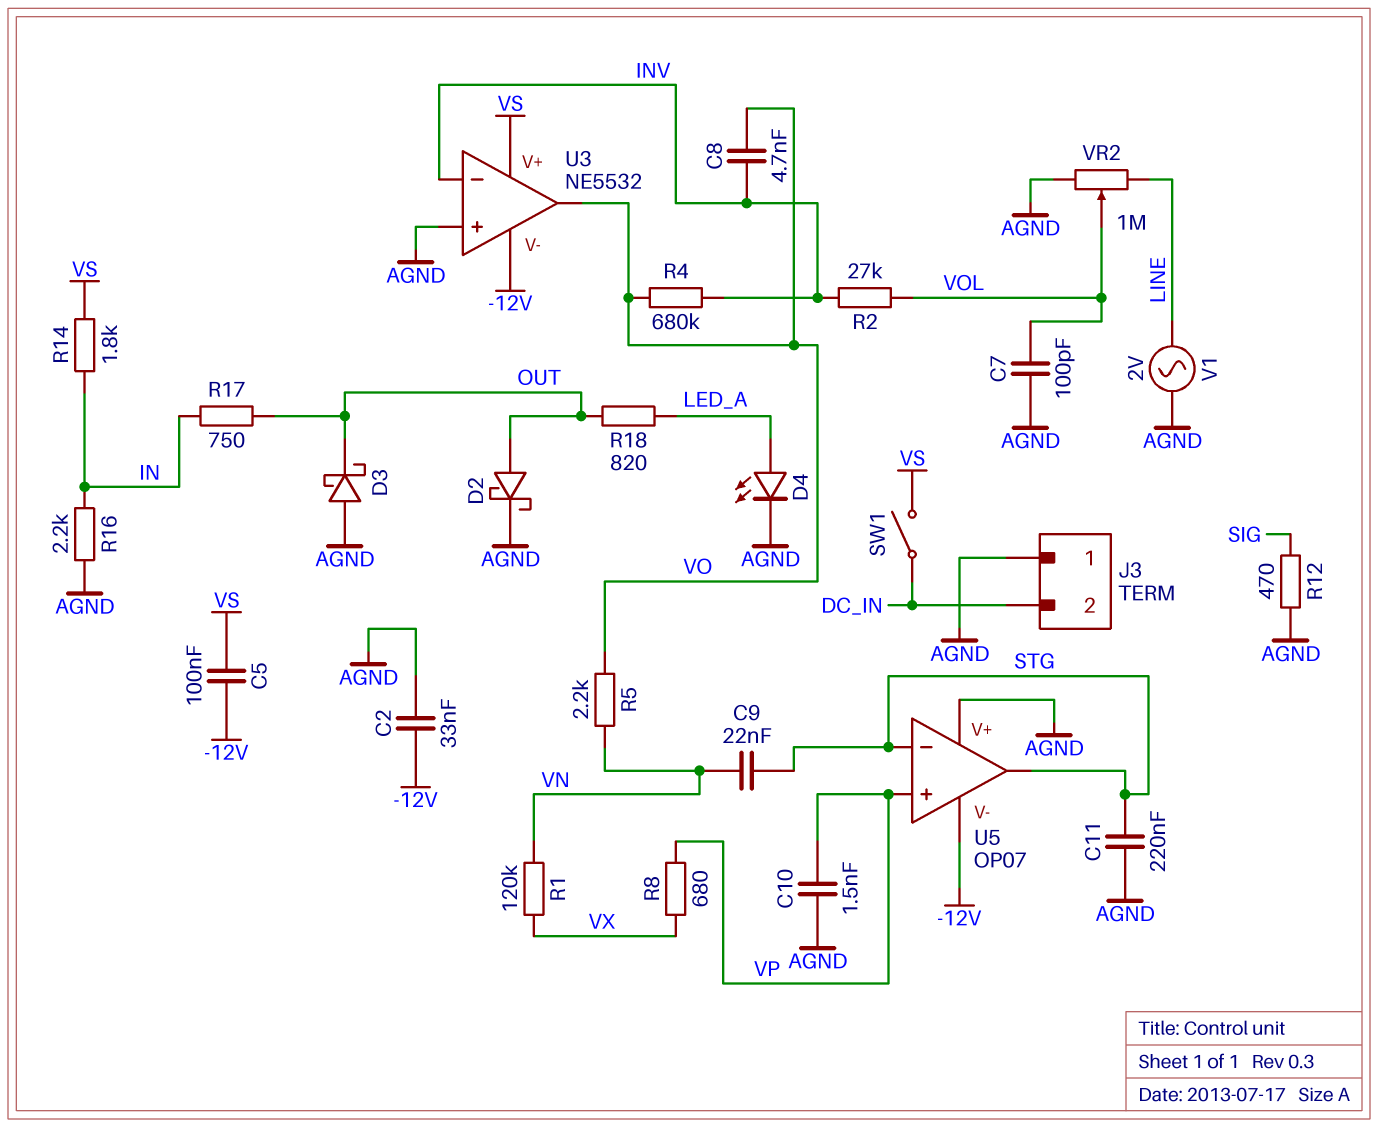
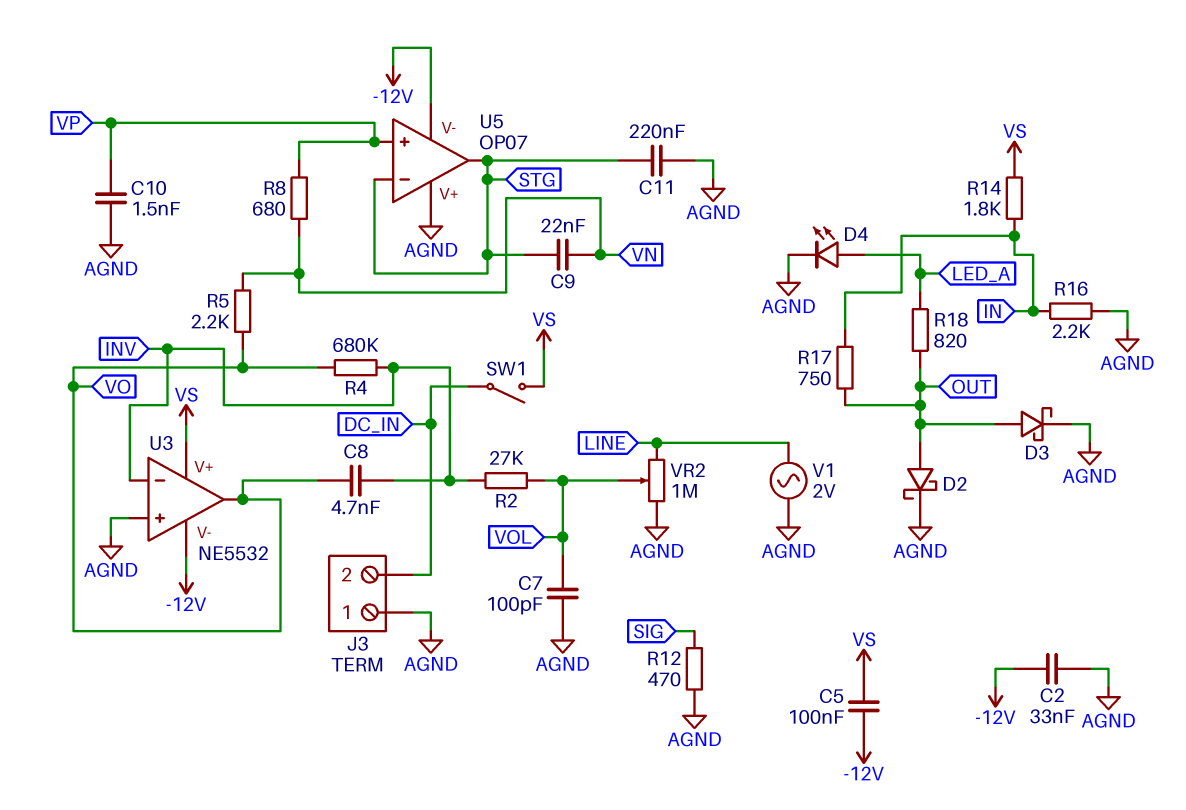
D3: schottky (A AGND, K OUT) -> schottky (A OUT, K AGND)
R1: 120k (VN, VX) -> none
R8: 680 (VP, VX) -> 680 (VN, VP)

